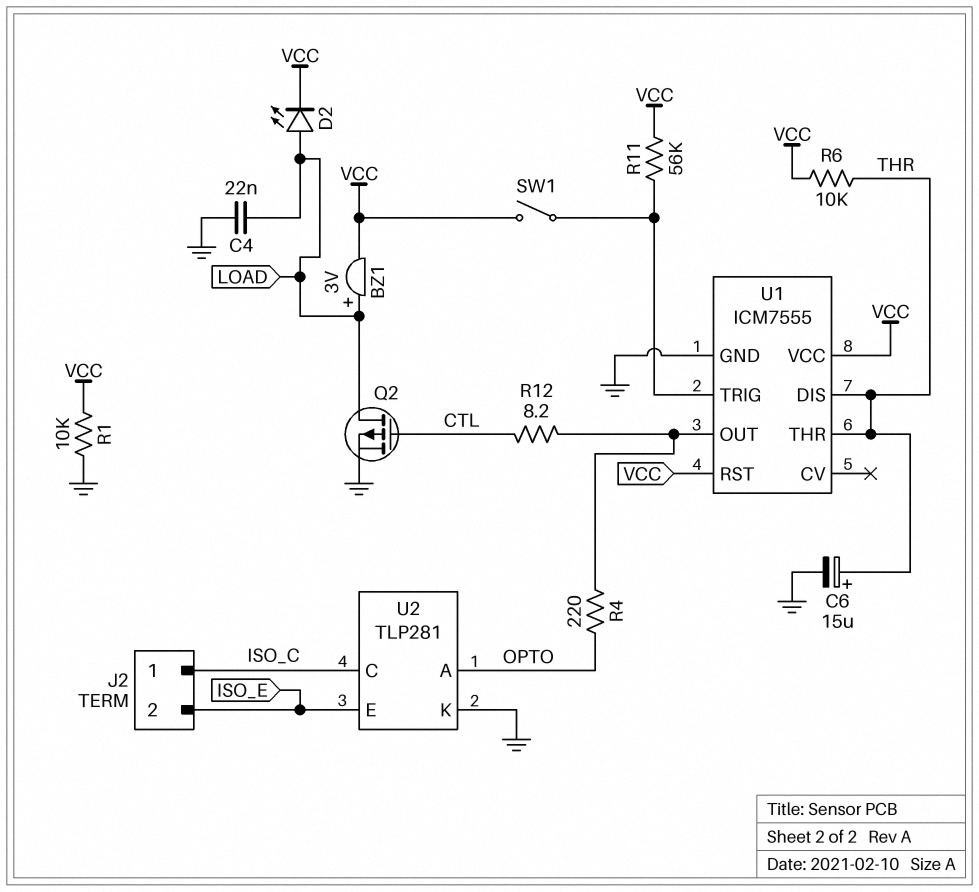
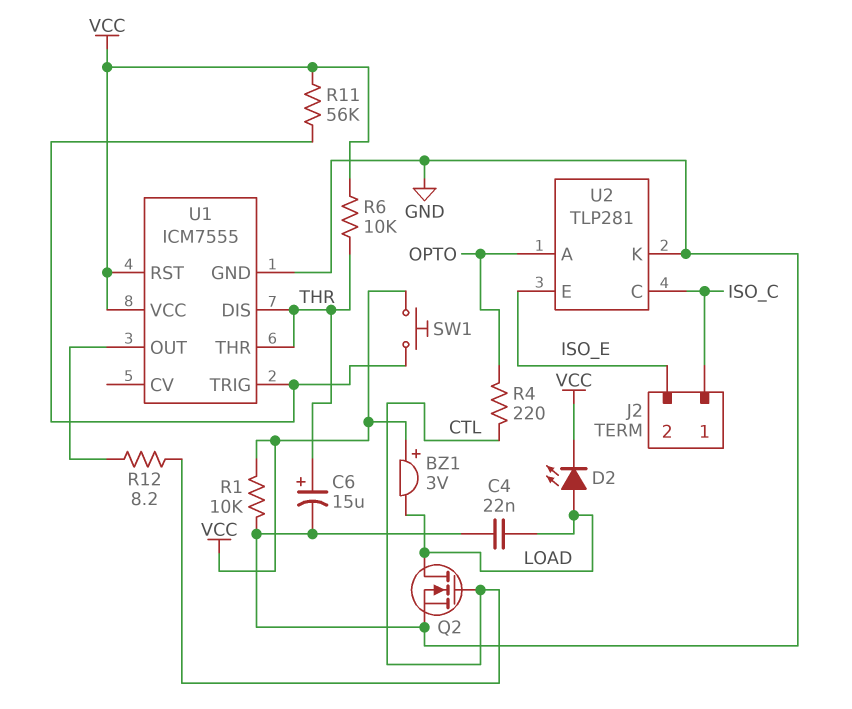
BZ1: buzzer 3V (plus LOAD, minus VCC) -> buzzer 3V (plus VCC, minus LOAD)
Q2: PMOS (G CTL, D LOAD, S GND) -> NMOS (G CTL, D LOAD, S GND)
R4: 220 (OPTO, U1/OUT) -> 220 (CTL, OPTO)
SW1: switch (U1/TRIG, VCC) -> button (U1/TRIG, VCC)

